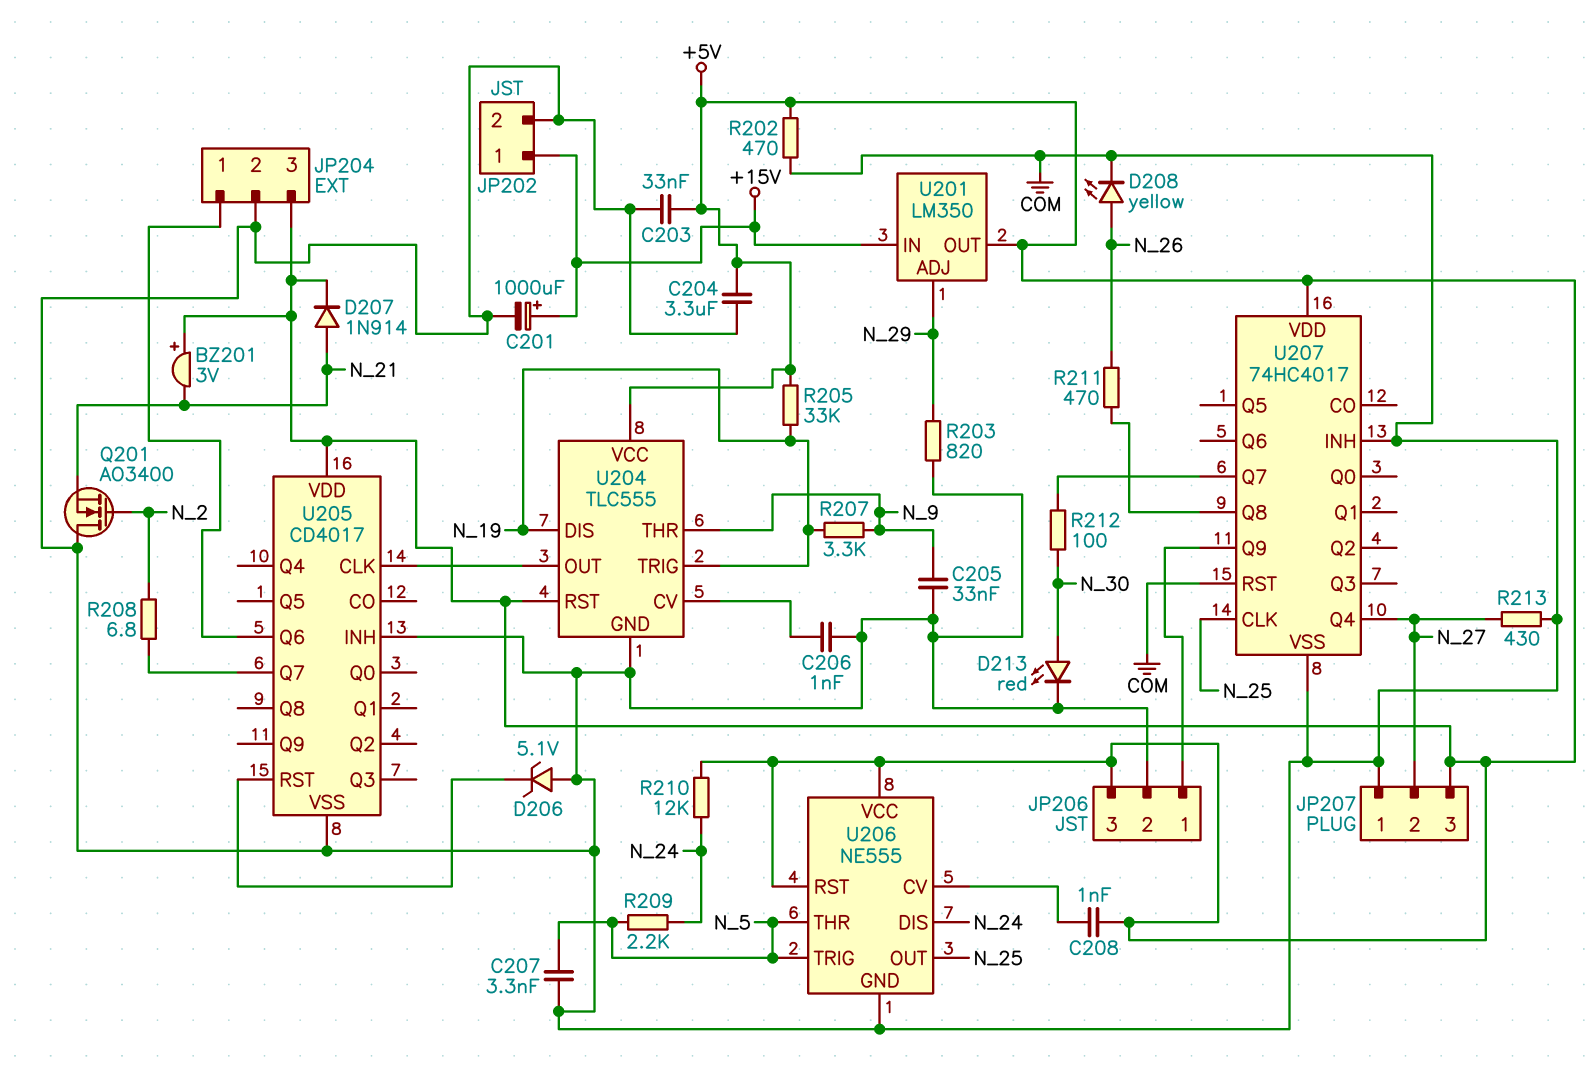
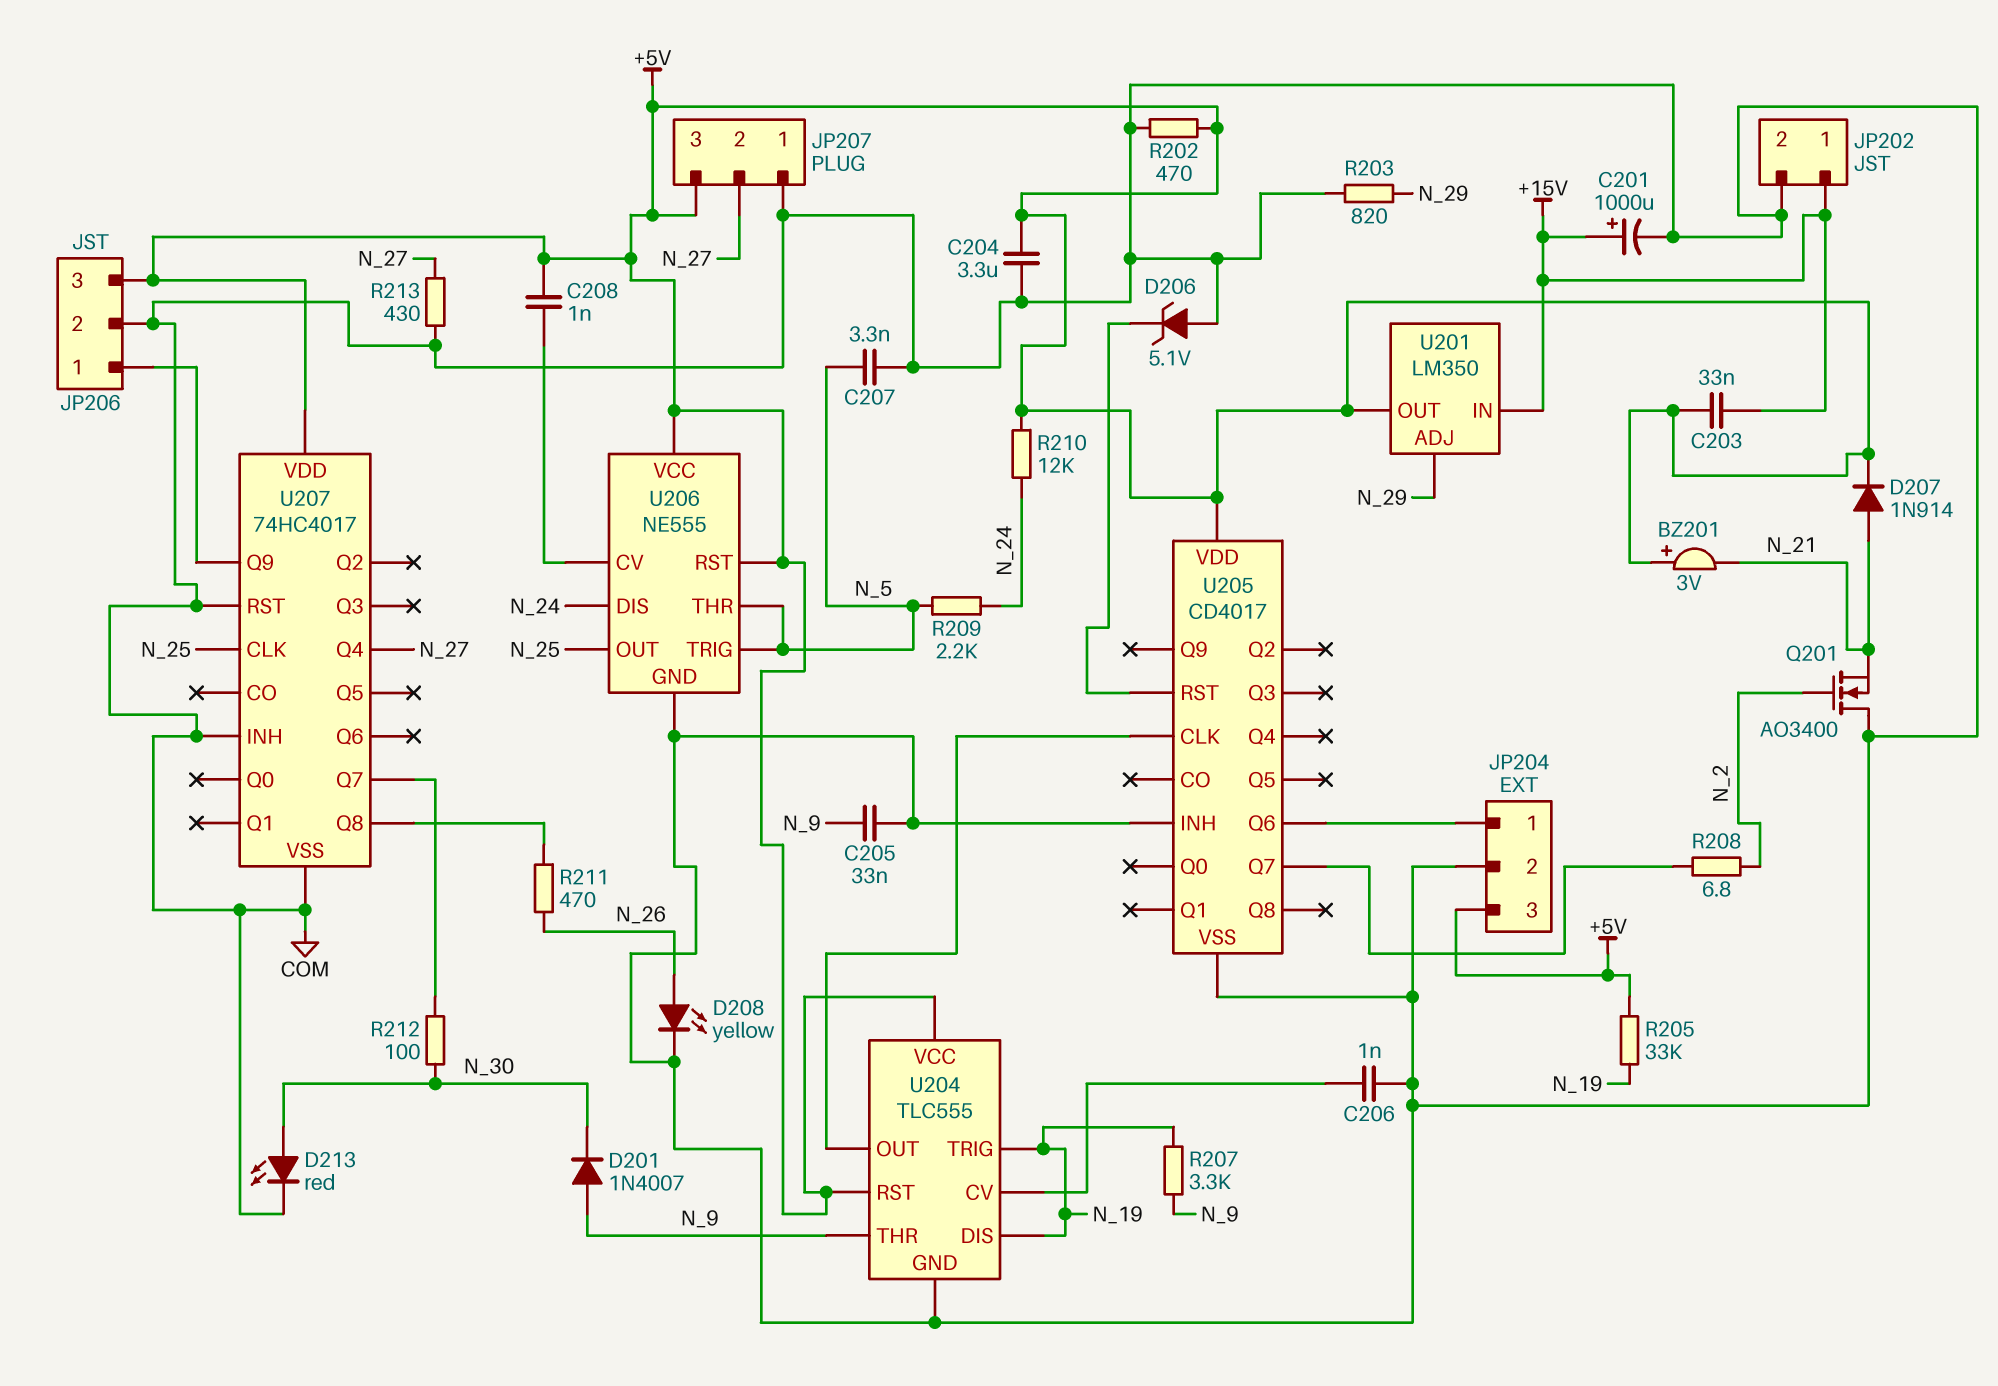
C203: 33nF (+5V, COM) -> 33nF (+5V, +15V)
D201: none -> diode 1N4007 (A N_9, K N_30)

